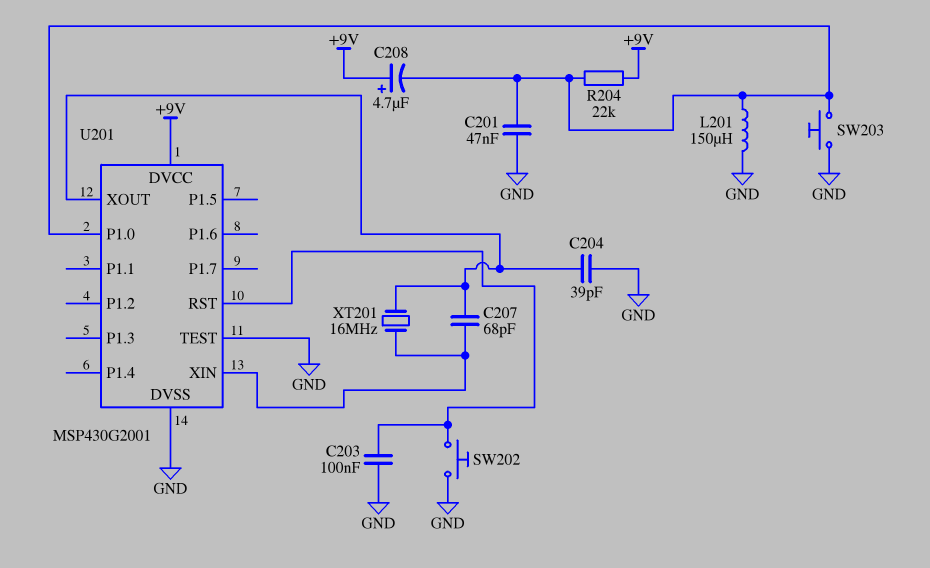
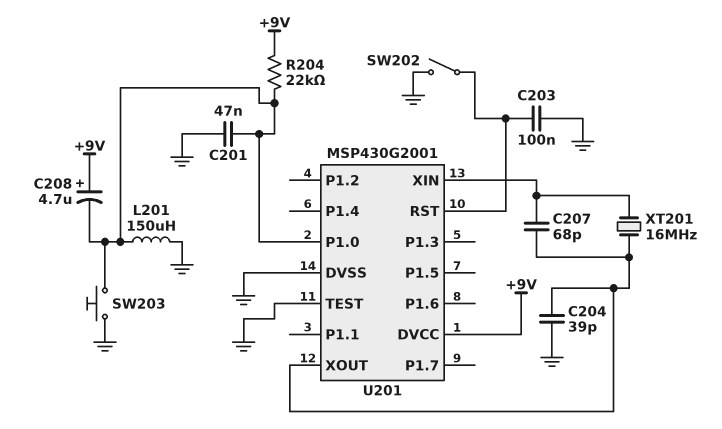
SW202: button (GND, U201/RST) -> switch (GND, U201/RST)

